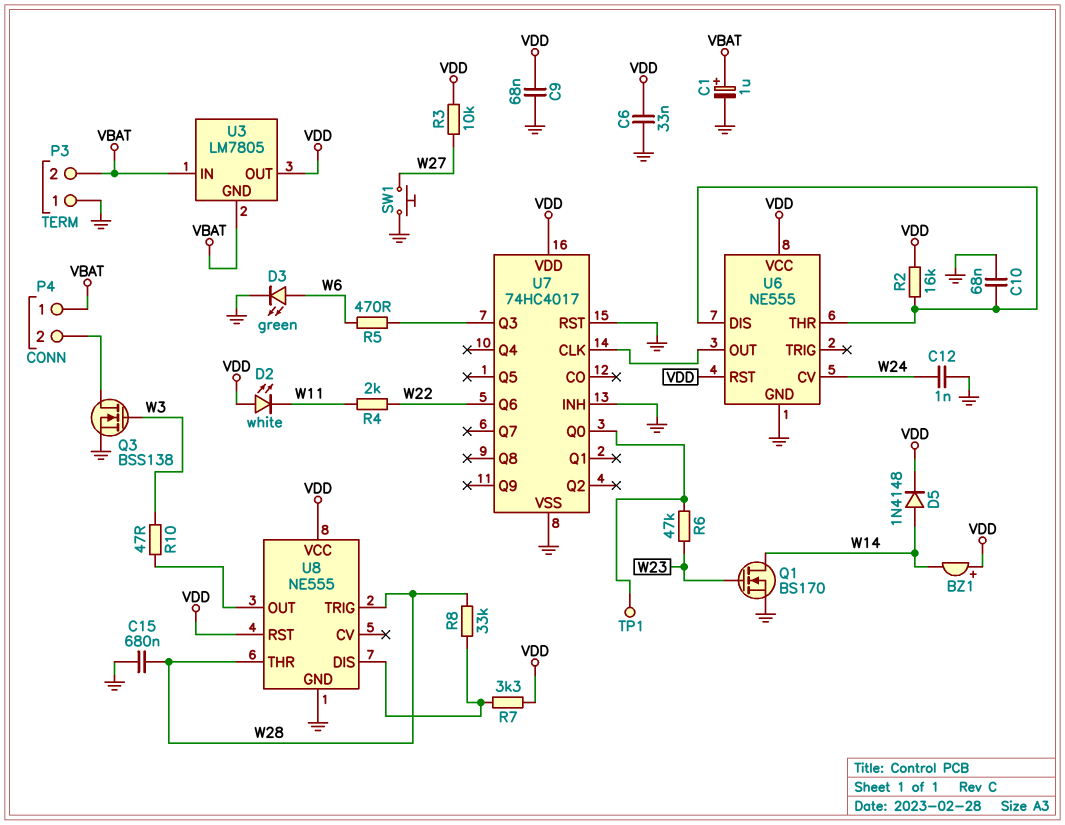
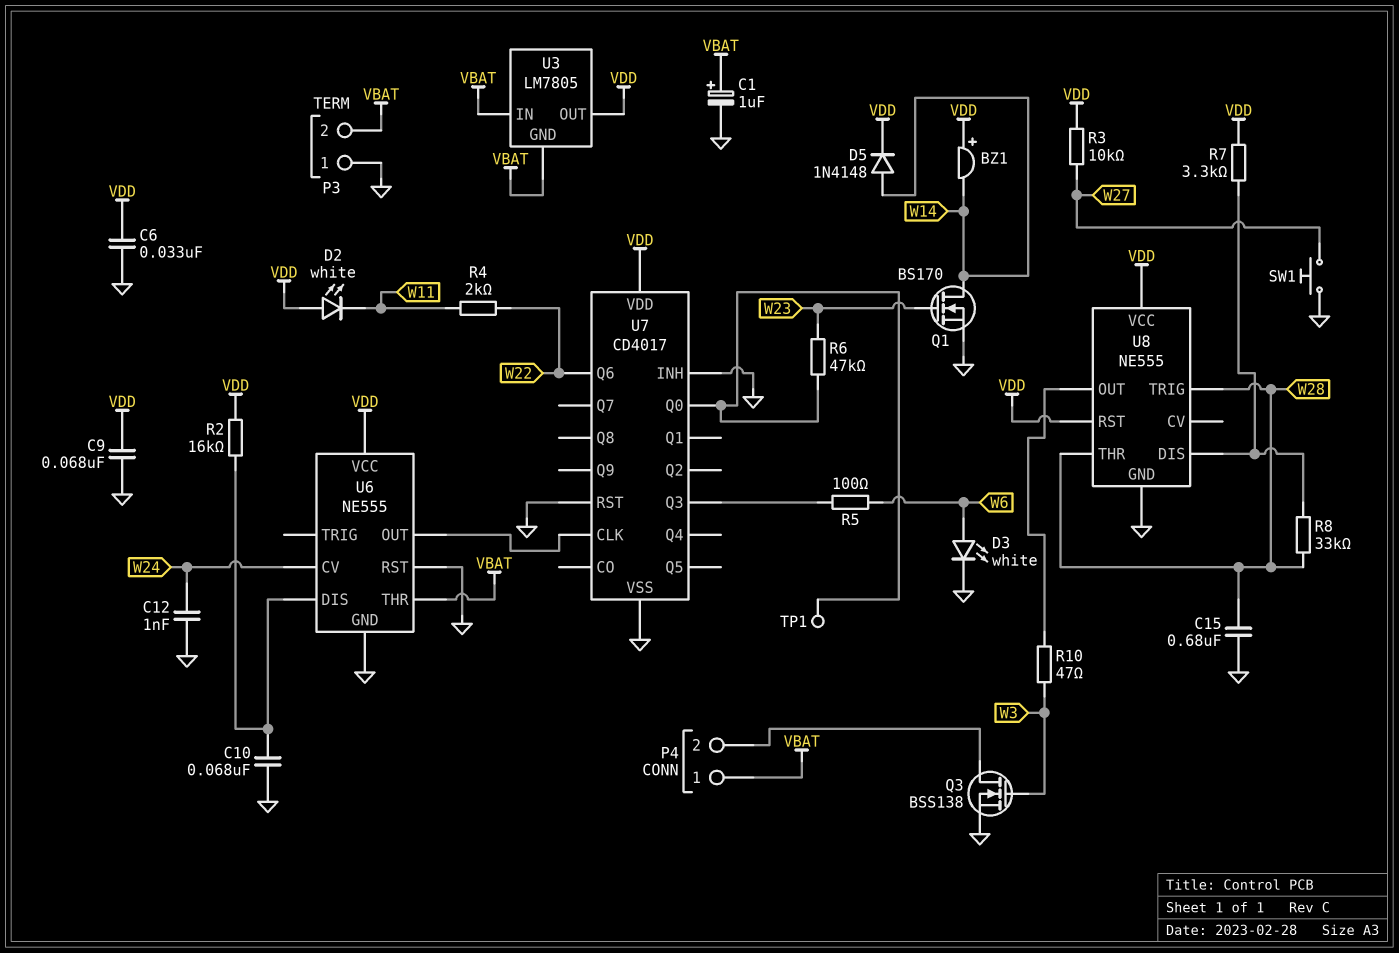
D3: LED green (A W6, K GND) -> LED white (A W6, K GND)
R5: 470 (U7/Q3, W6) -> 100 (U7/Q3, W6)
U6 pin RST: VDD -> GND
U6 pin THR: U6/DIS -> VBAT
U7: 74HC4017 -> CD4017

